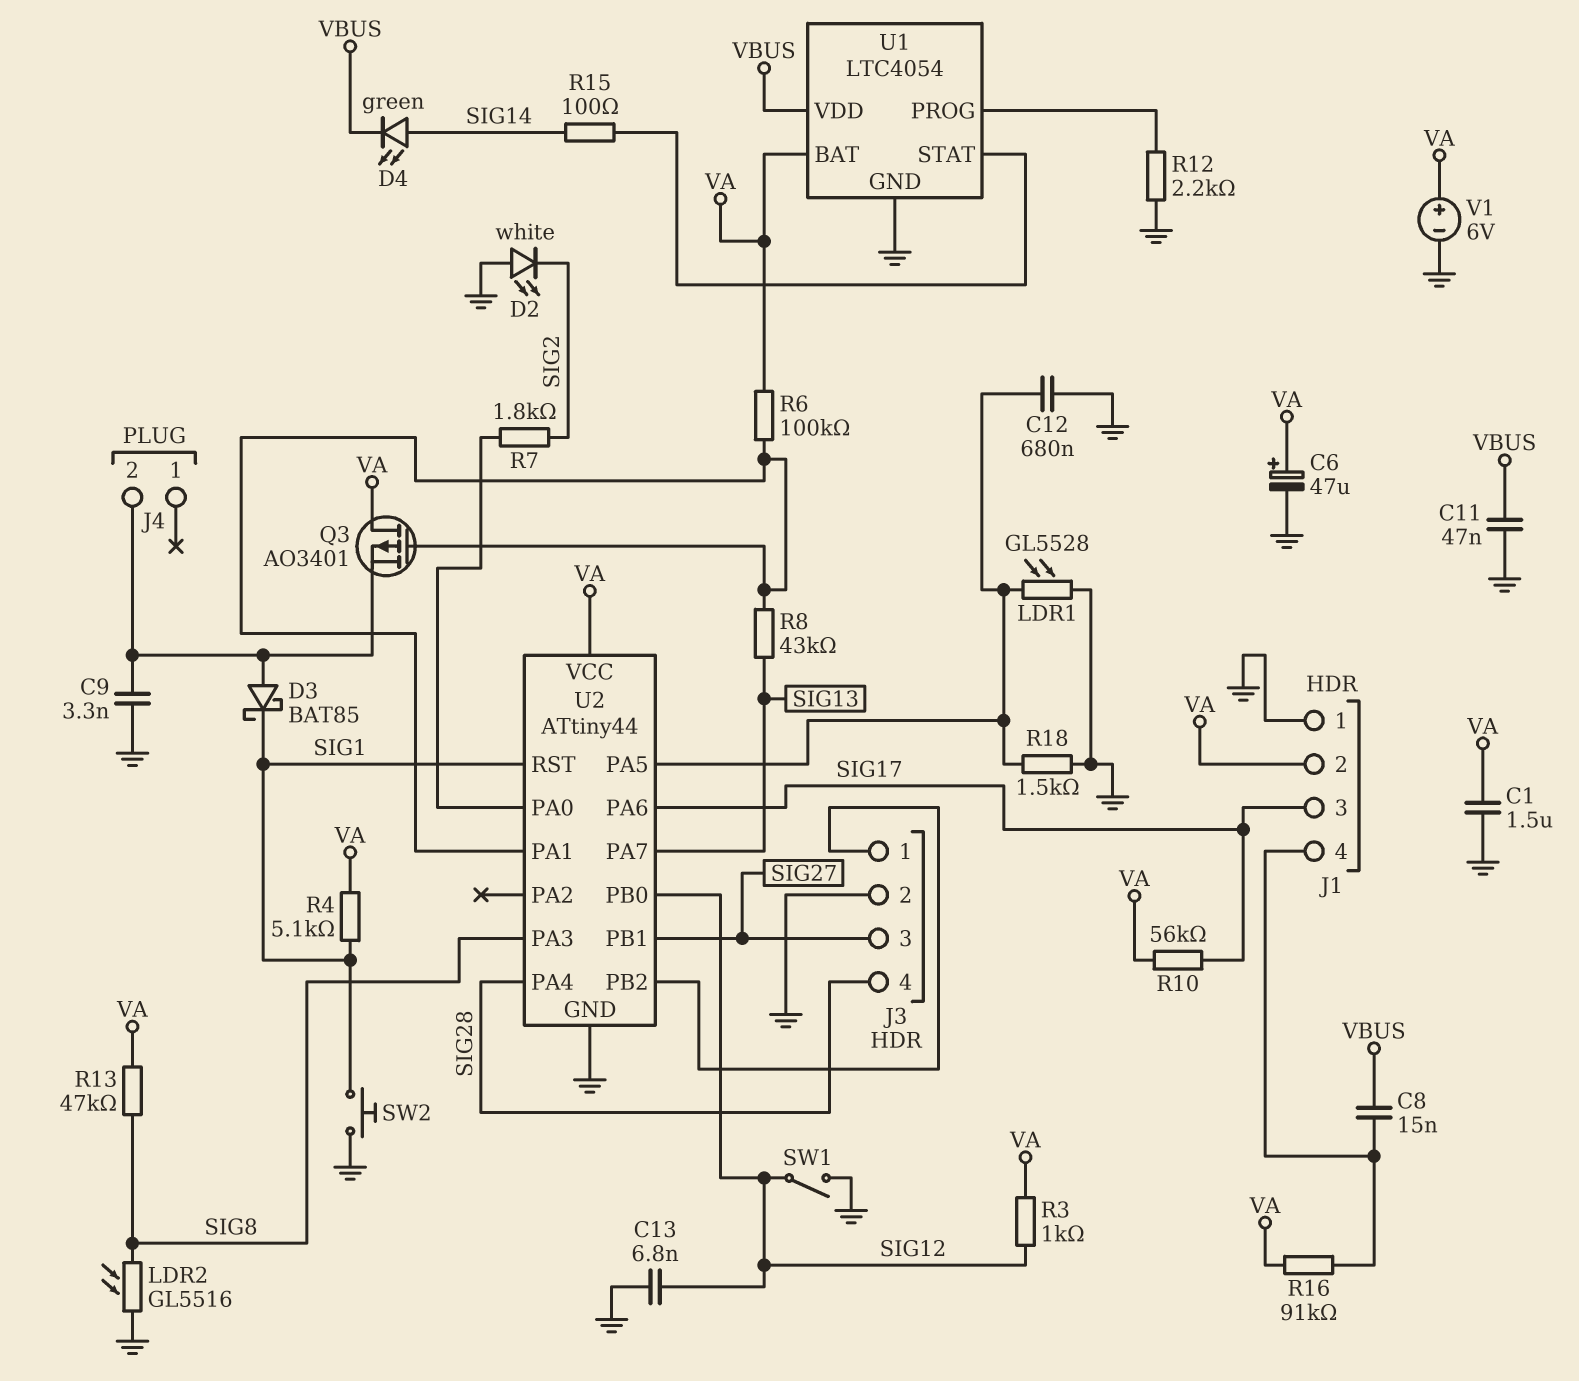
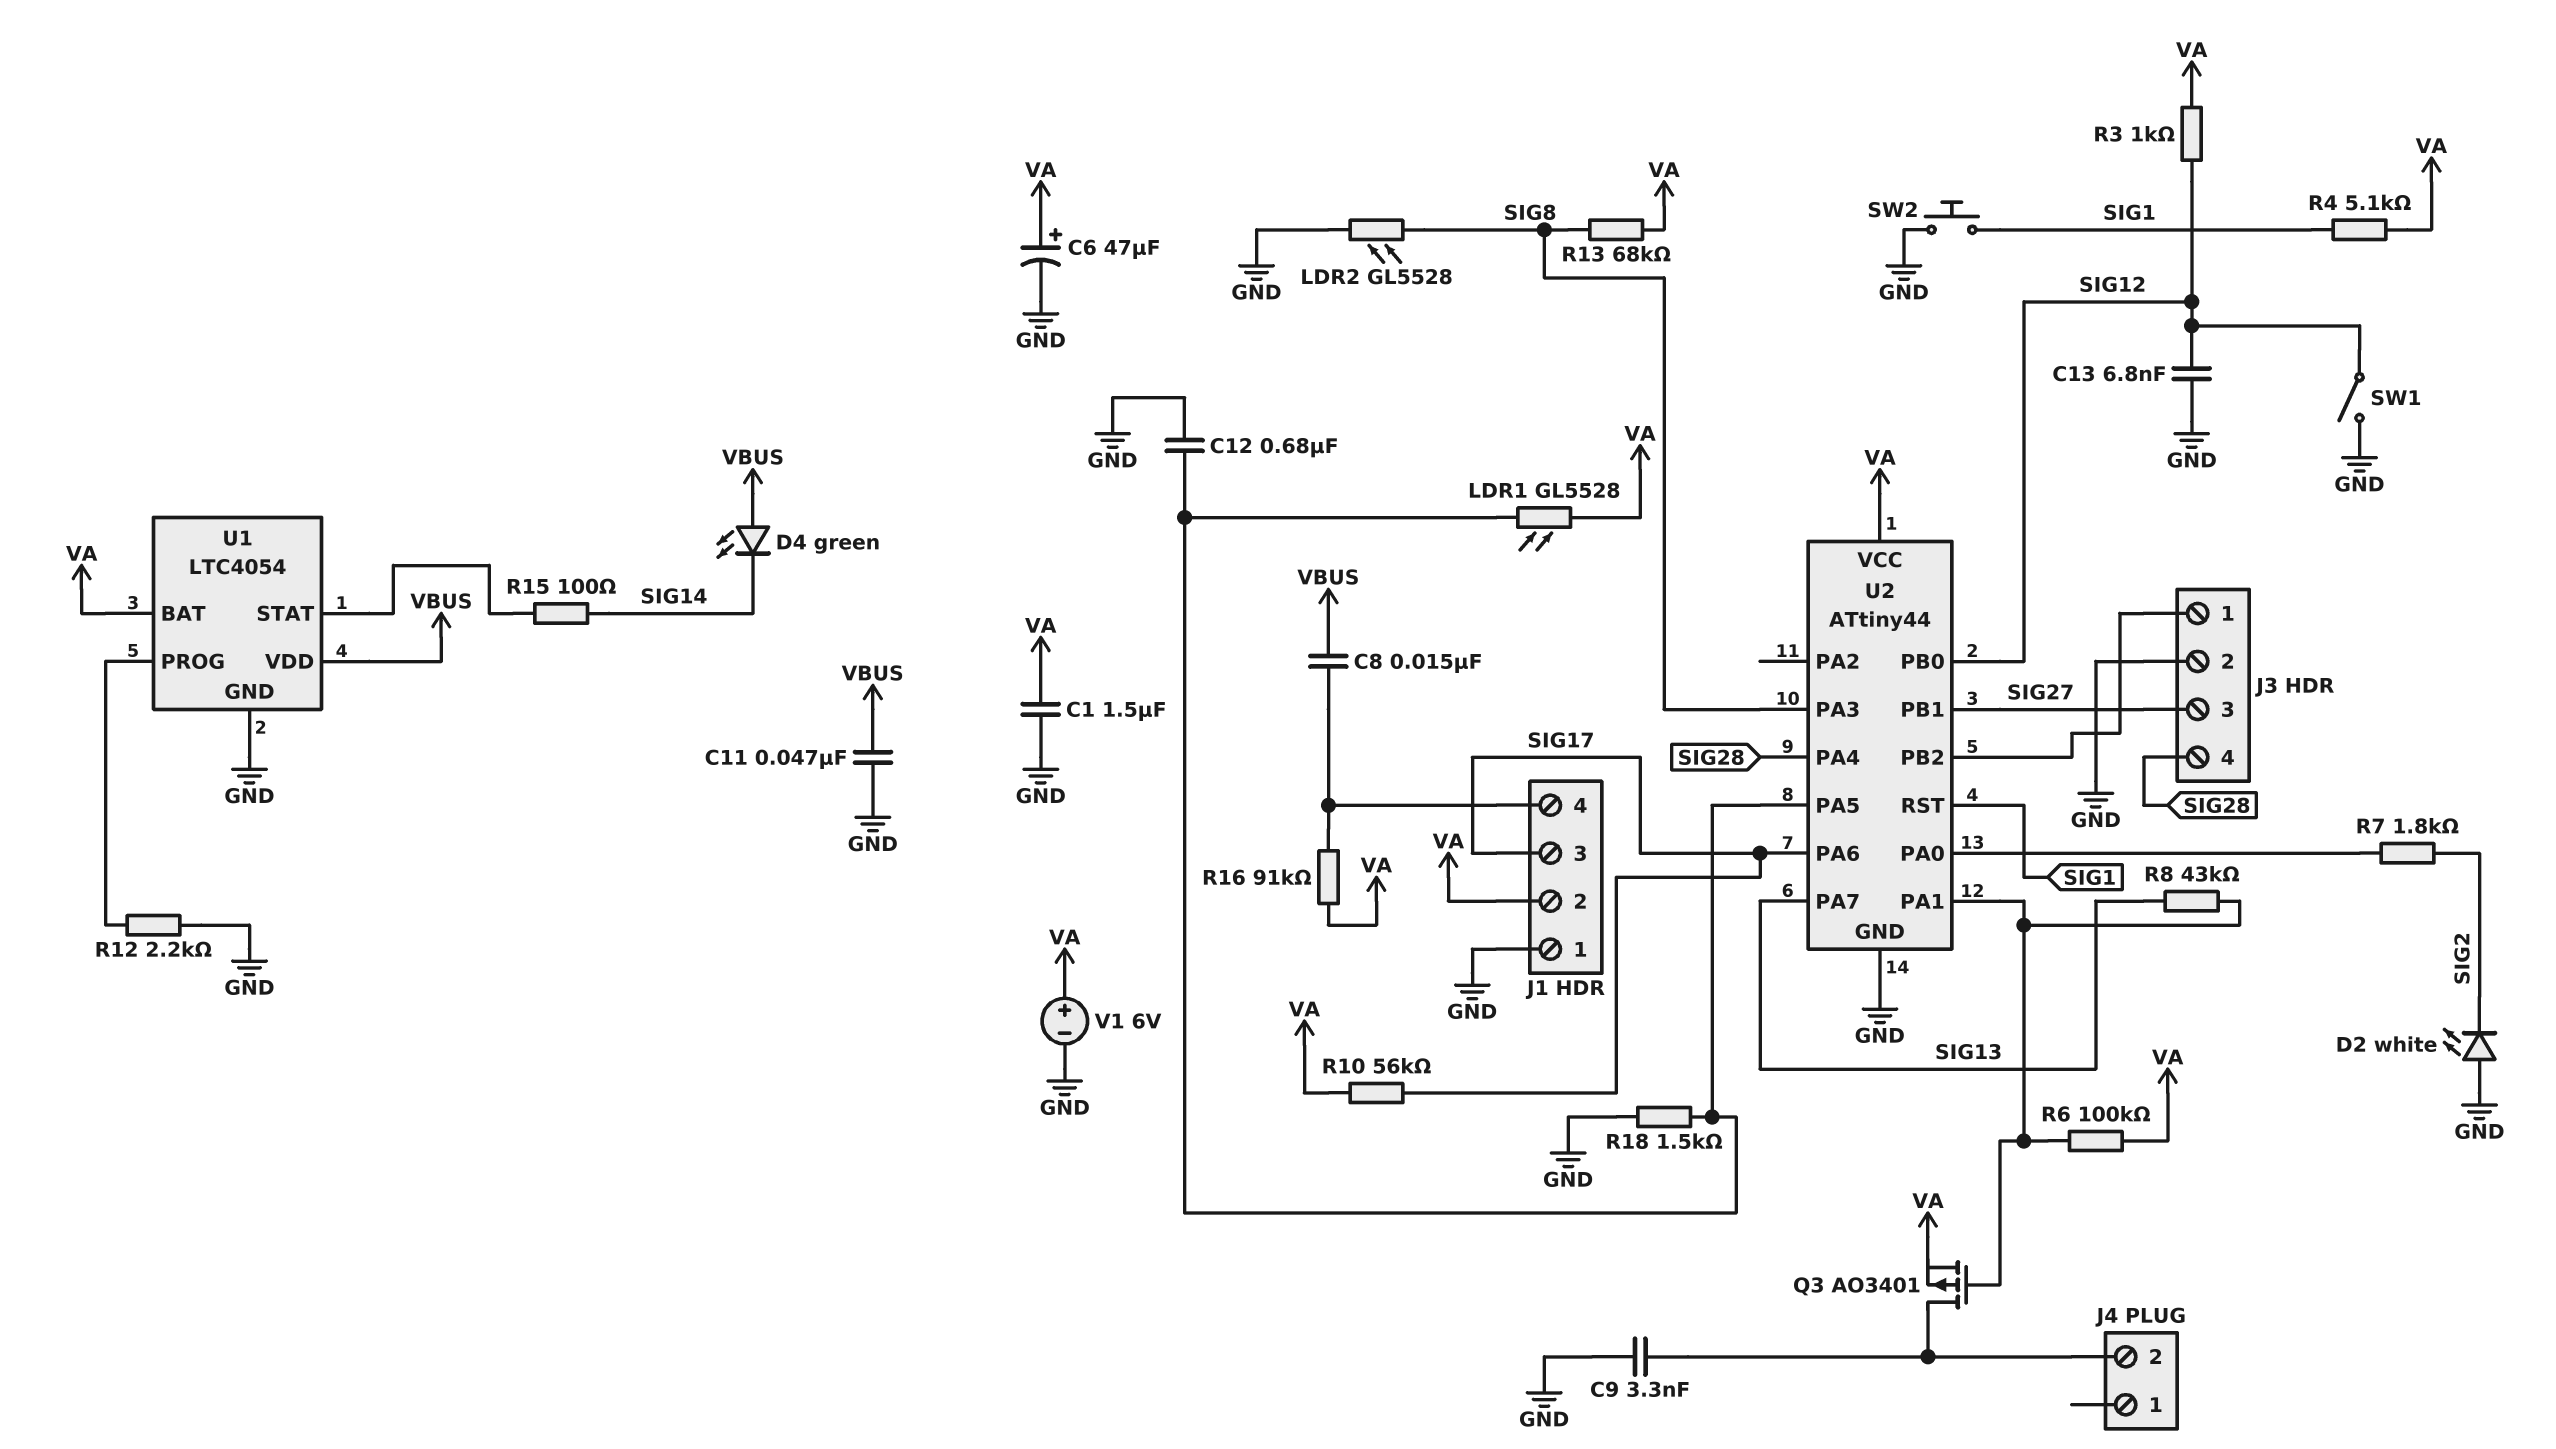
D3: schottky BAT85 (A J4/2, K SIG1) -> none
D4: LED green (A SIG14, K VBUS) -> LED green (A VBUS, K SIG14)
LDR1: GL5528 (GND, U2/PA5) -> GL5528 (U2/PA5, VA)
LDR2: GL5516 (GND, SIG8) -> GL5528 (GND, SIG8)
Q3: PMOS AO3401 (G U2/PA1, D VA, S J4/2) -> PMOS AO3401 (G U2/PA1, D J4/2, S VA)
R13: 47k (SIG8, VA) -> 68k (SIG8, VA)

